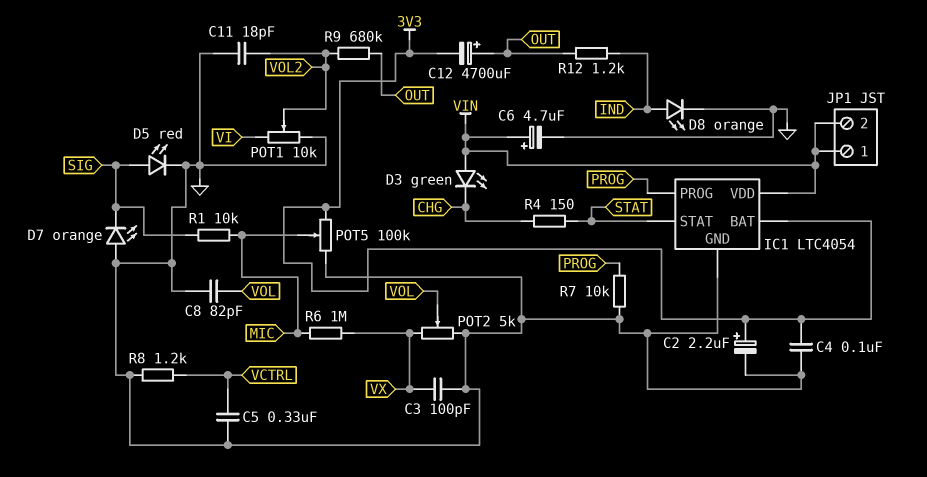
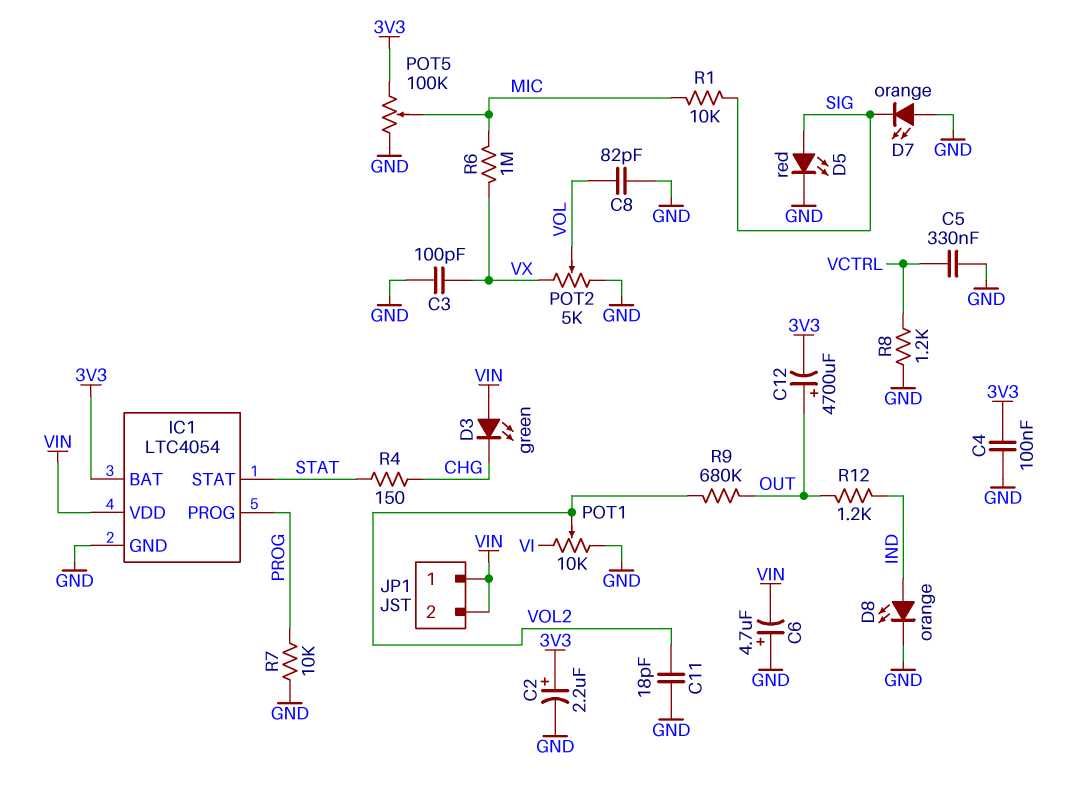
C6: 4.7uF (plus VIN, minus GND) -> 4.7uF (plus GND, minus VIN)

